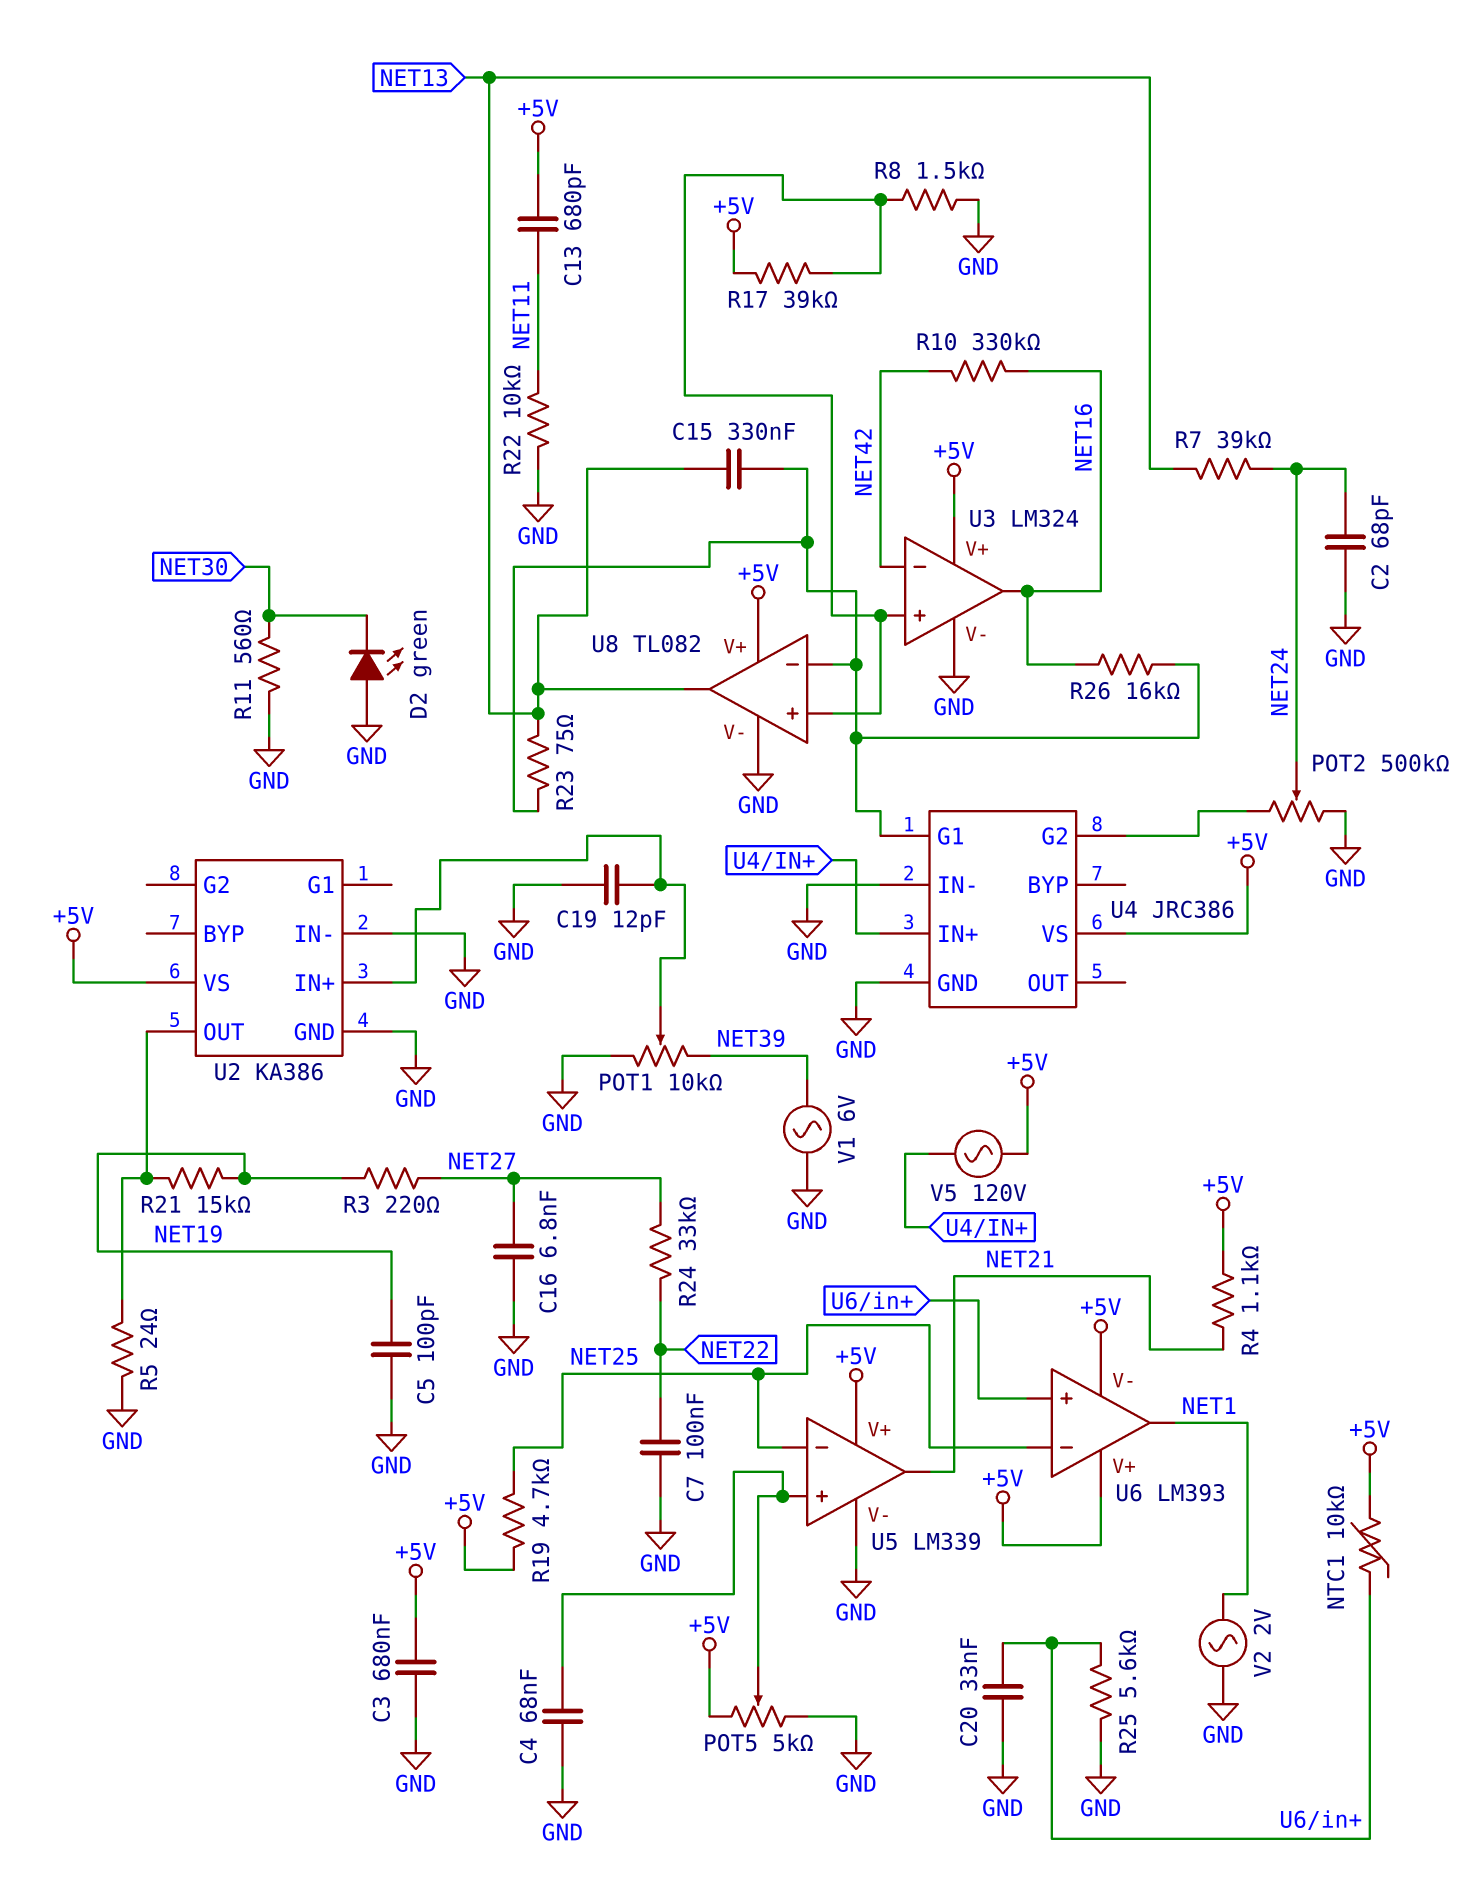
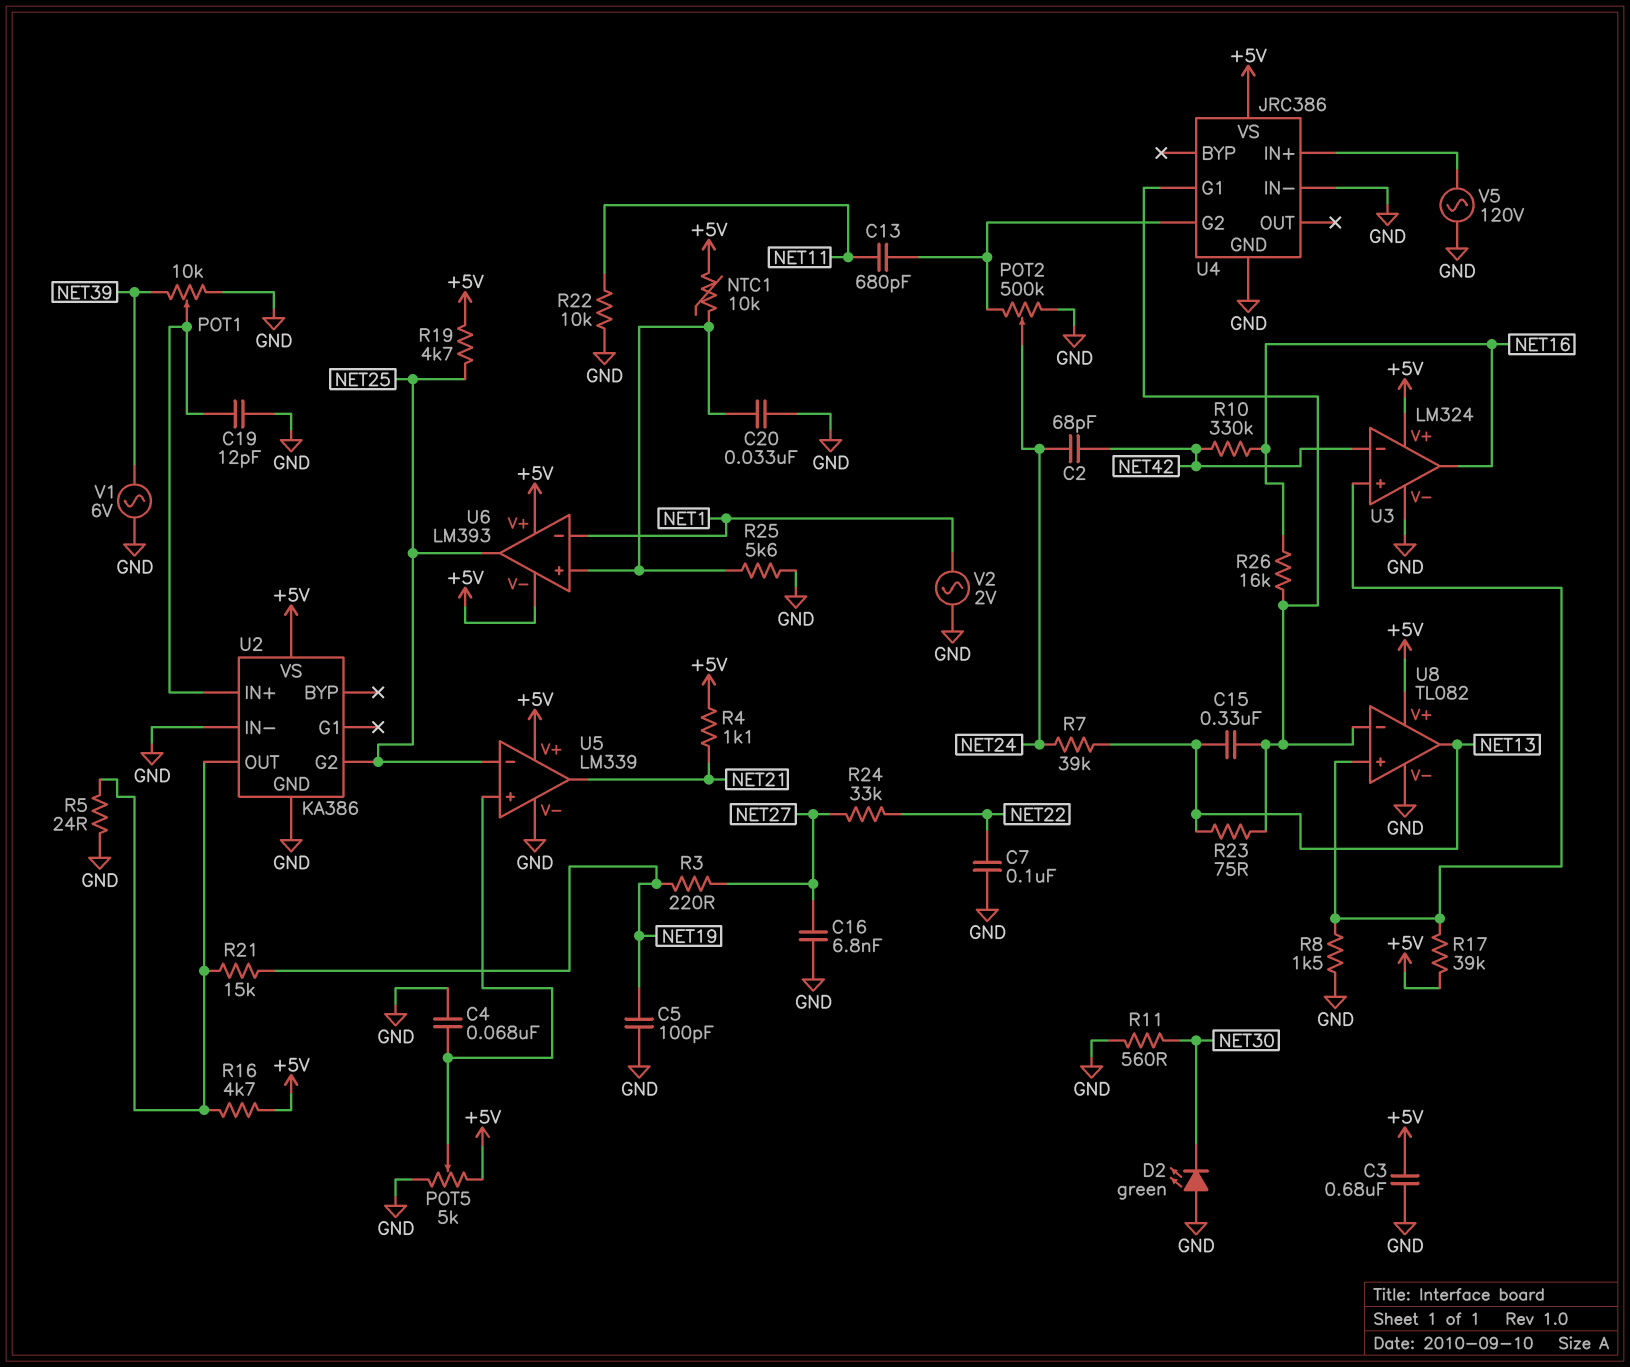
C2: 68pF (GND, NET24) -> 68pF (NET24, NET42)
C13: 680pF (+5V, NET11) -> 680pF (NET11, U4/G2)
R16: none -> 4.7k (+5V, U2/OUT)
U2 pin G2: none -> NET25
U6 pin in-: NET25 -> NET1
U6 pin out: NET1 -> NET25
V5: AC 120V (+5V, U4/IN+) -> AC 120V (GND, U4/IN+)

